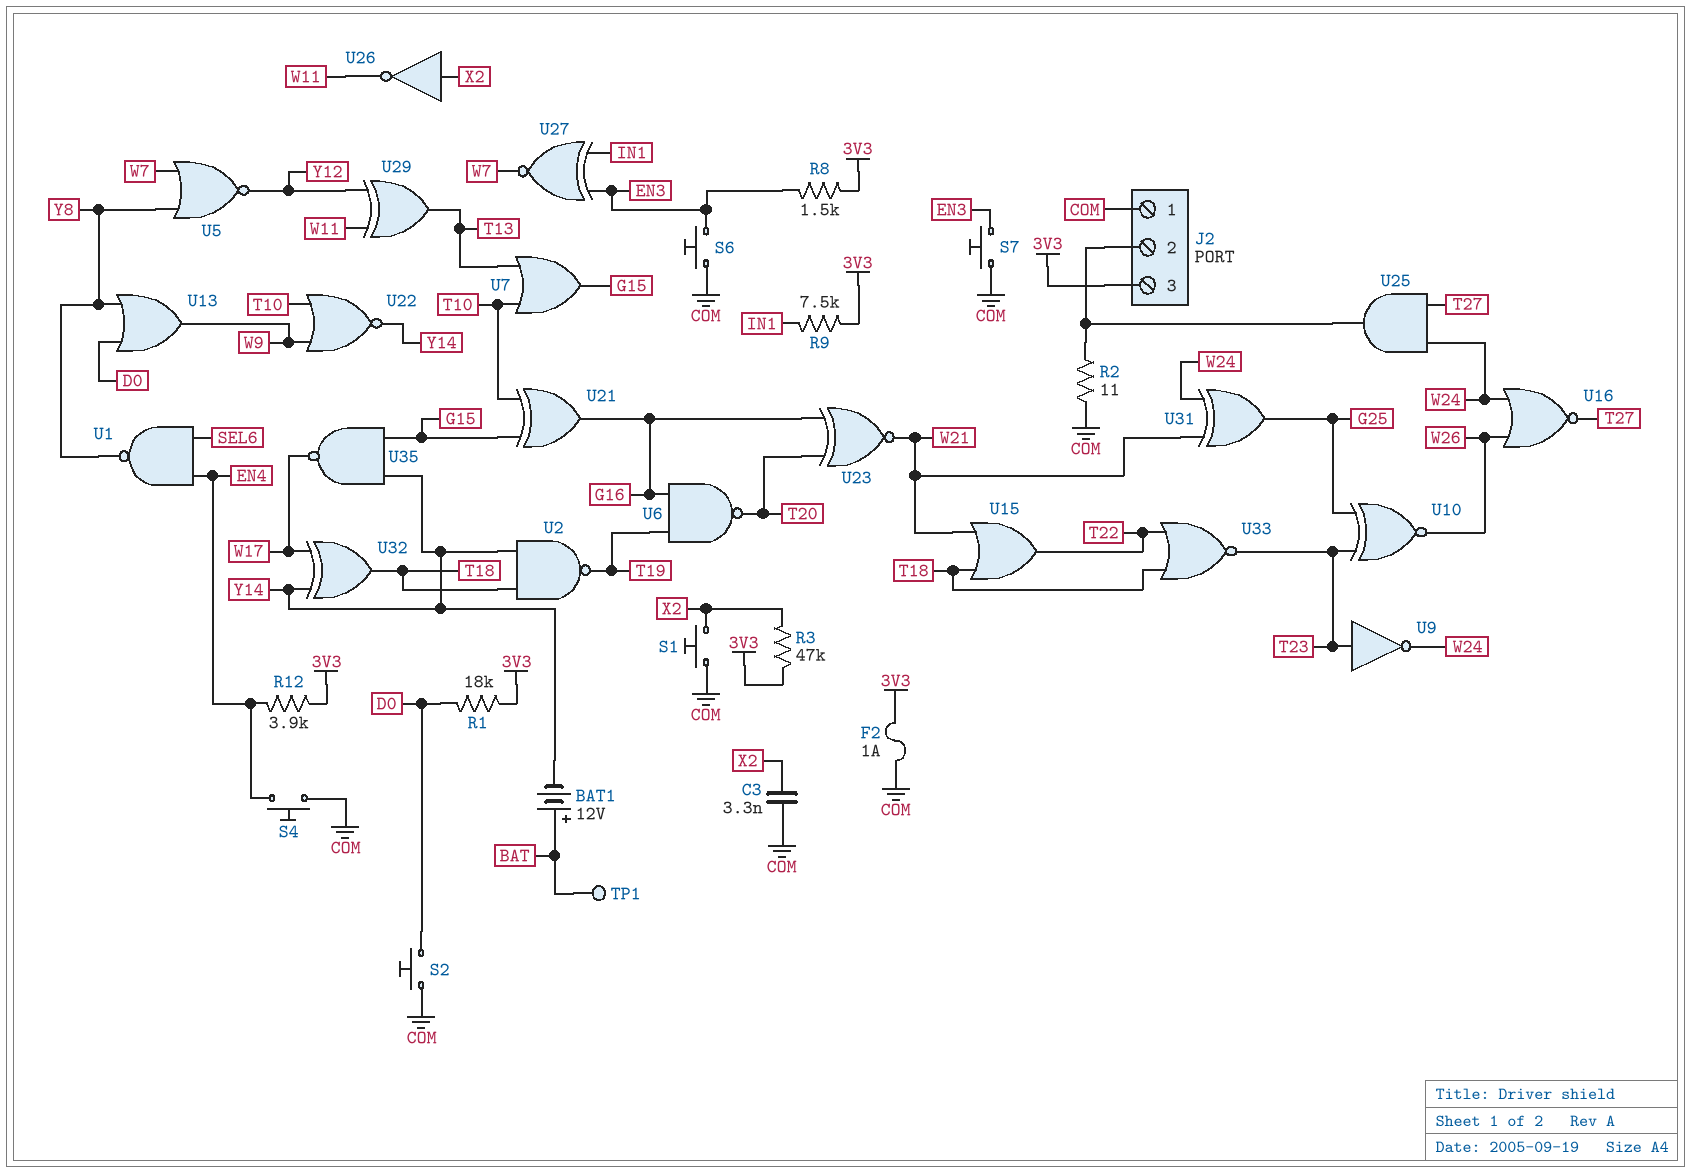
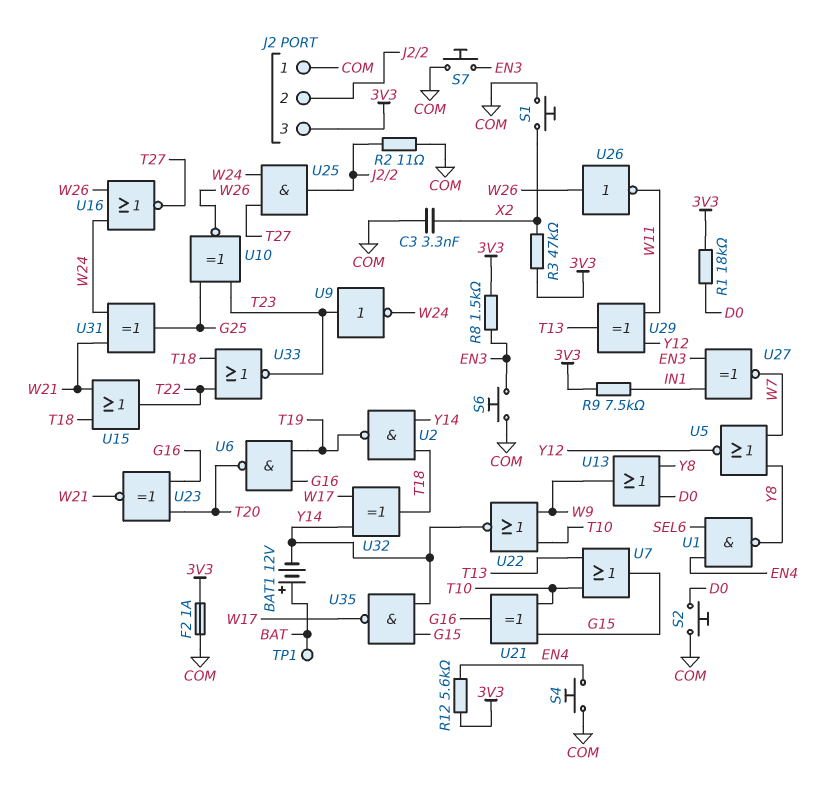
R12: 3.9k (3V3, EN4) -> 5.6k (3V3, EN4)
U26: NOT (in X2, out W11) -> NOT (in W26, out W11)

